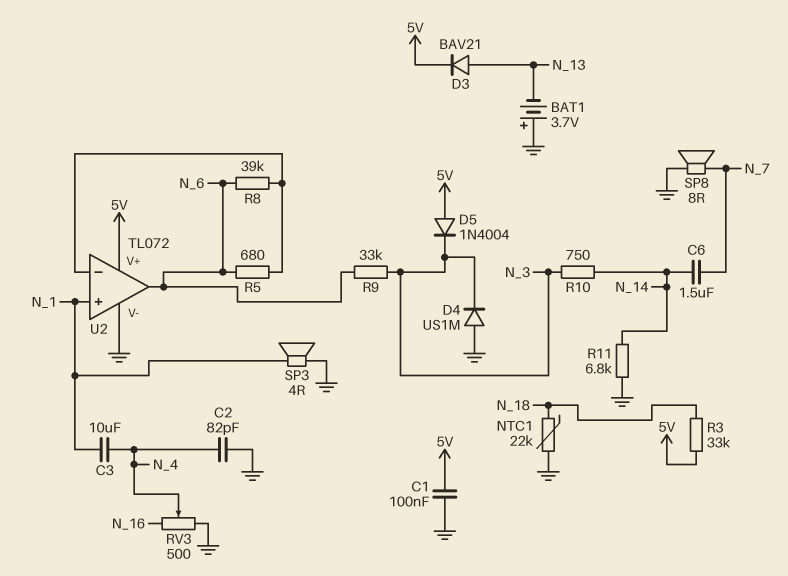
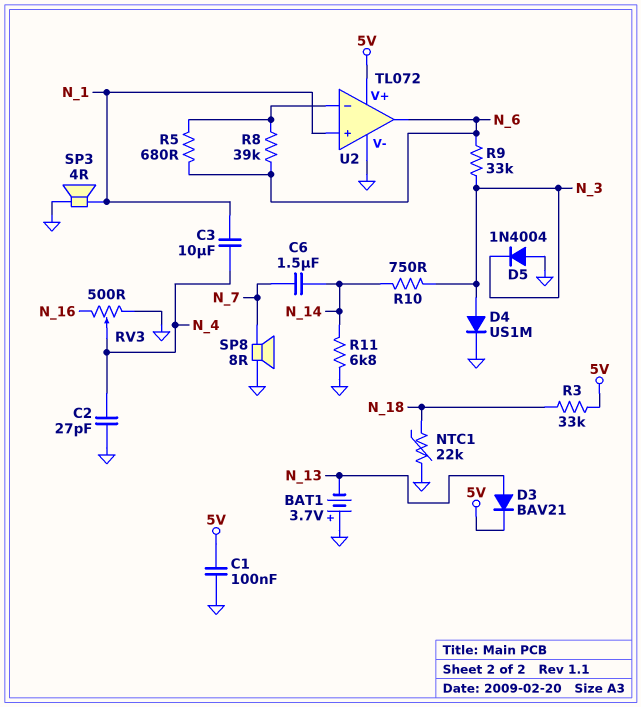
C2: 82pF (GND, N_4) -> 27pF (GND, N_4)
D4: diode US1M (A GND, K N_3) -> diode US1M (A N_3, K GND)
D5: diode 1N4004 (A 5V, K N_3) -> diode 1N4004 (A GND, K N_3)

